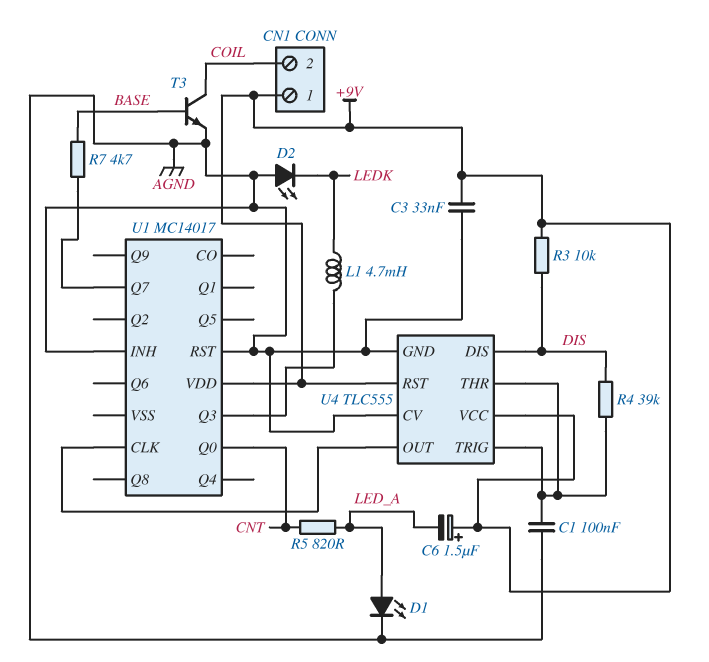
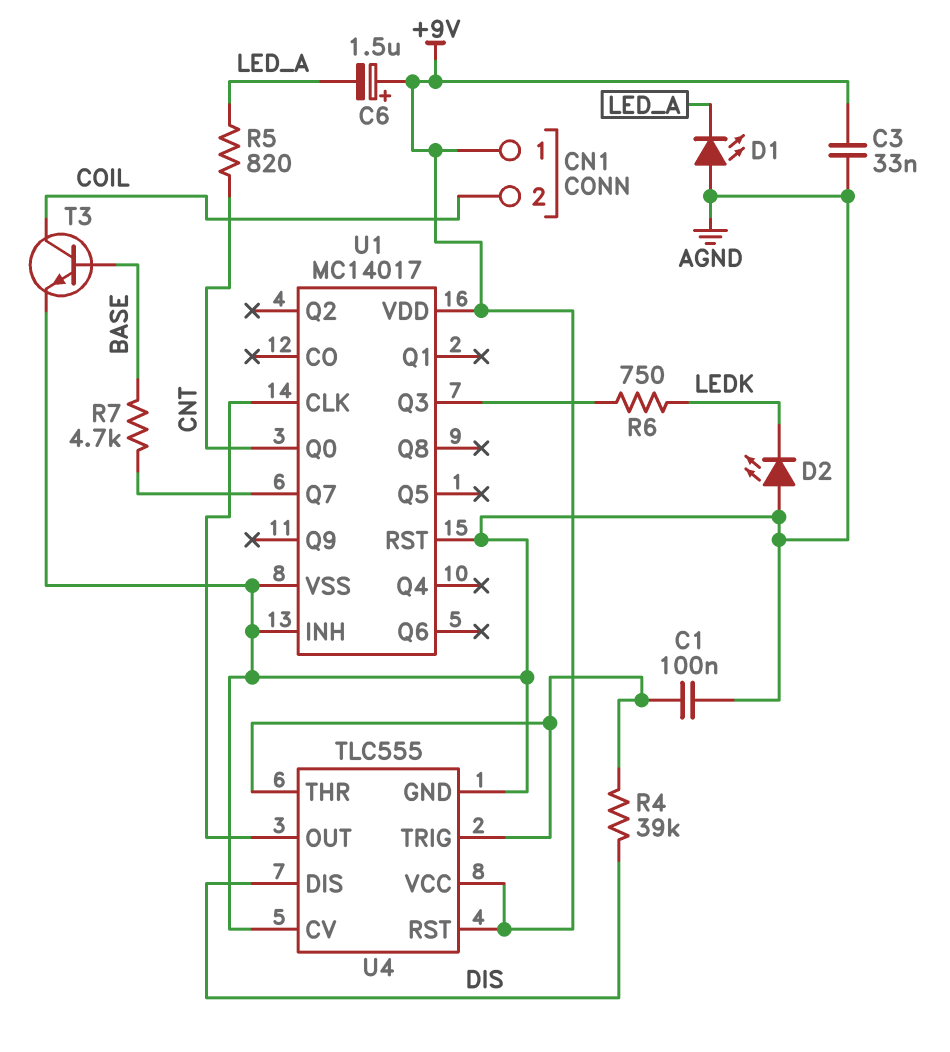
D1: LED (A LED_A, K AGND) -> LED (A AGND, K LED_A)
L1: 4.7mH (LEDK, U1/Q3) -> none
R3: 10k (+9V, DIS) -> none
R6: none -> 750 (LEDK, U1/Q3)
U1 pin VSS: none -> AGND

